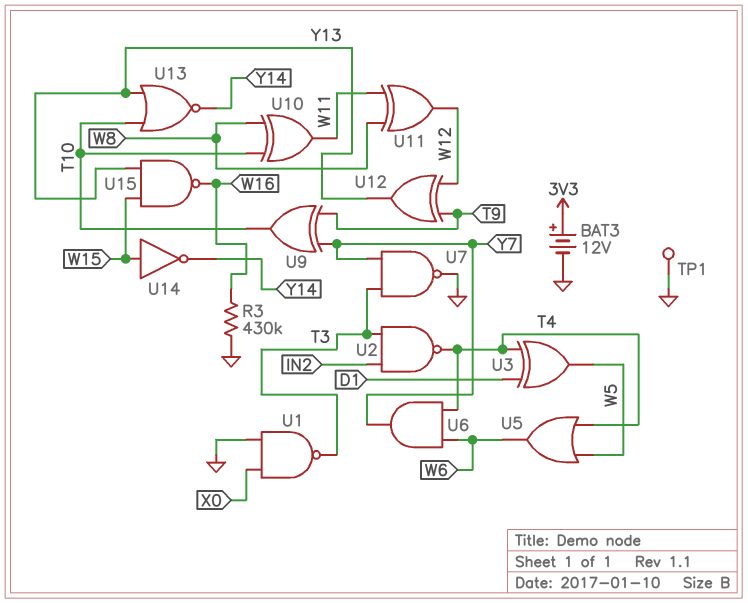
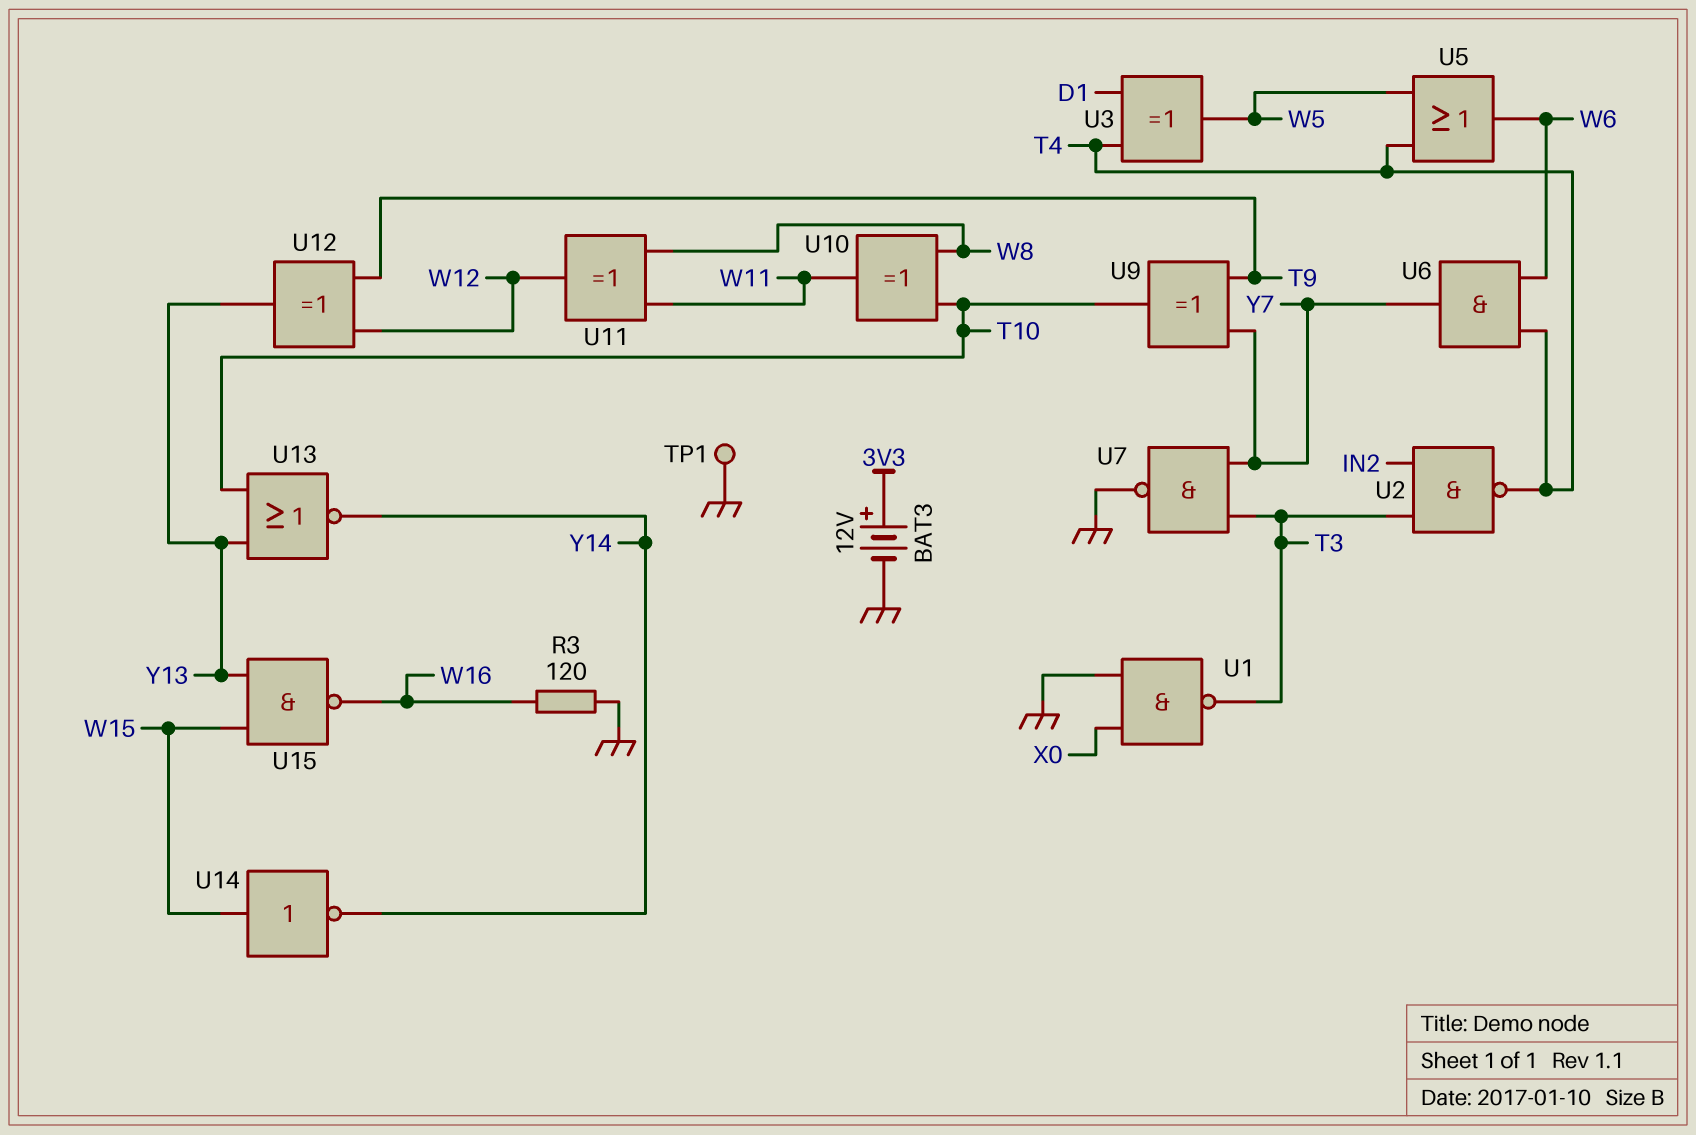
R3: 430k (GND, W16) -> 120 (GND, W16)

